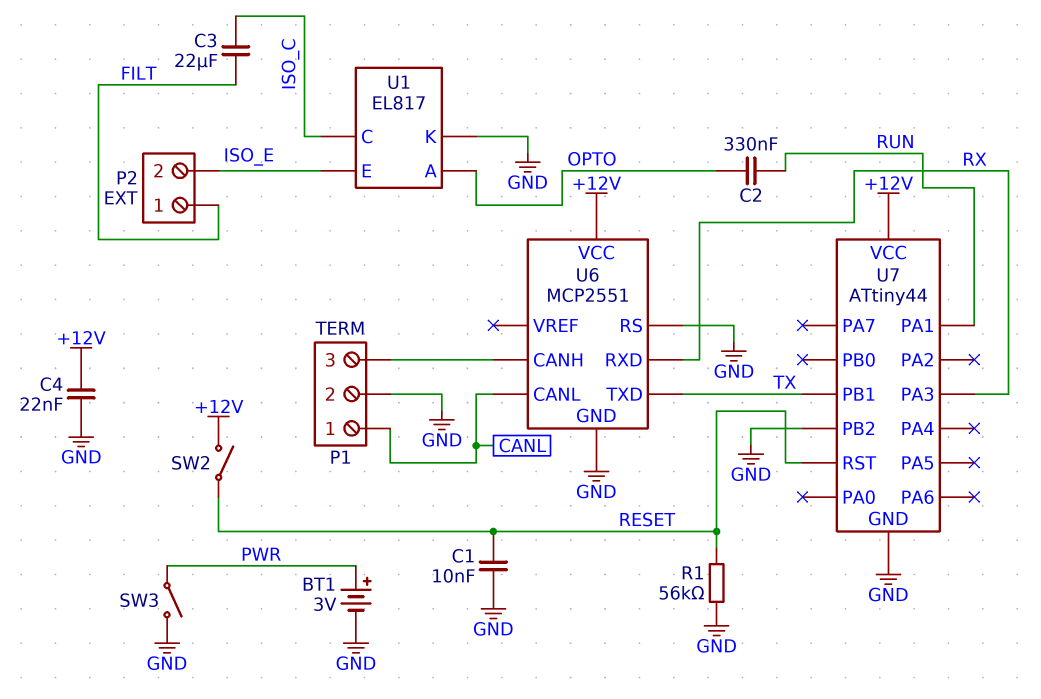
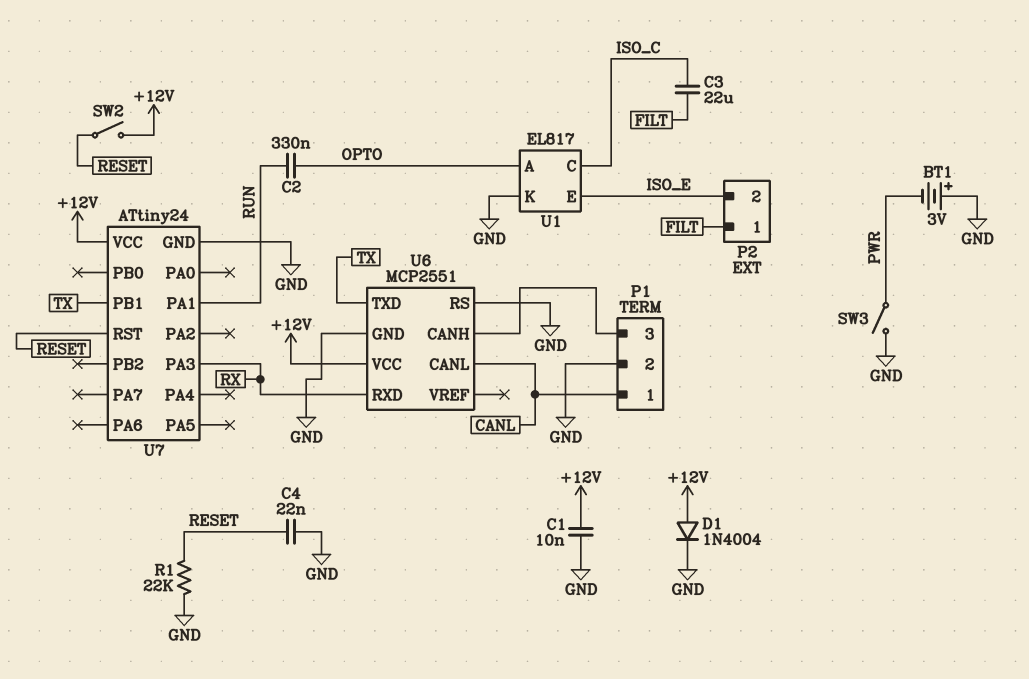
BT1: 3V (plus PWR, minus GND) -> 3V (plus GND, minus PWR)
C1: 10nF (GND, RESET) -> 10nF (+12V, GND)
C4: 22nF (+12V, GND) -> 22nF (GND, RESET)
D1: none -> diode 1N4004 (A +12V, K GND)
R1: 56k (GND, RESET) -> 22k (GND, RESET)
U7: ATtiny44 -> ATtiny24
U7 pin PB2: GND -> none

